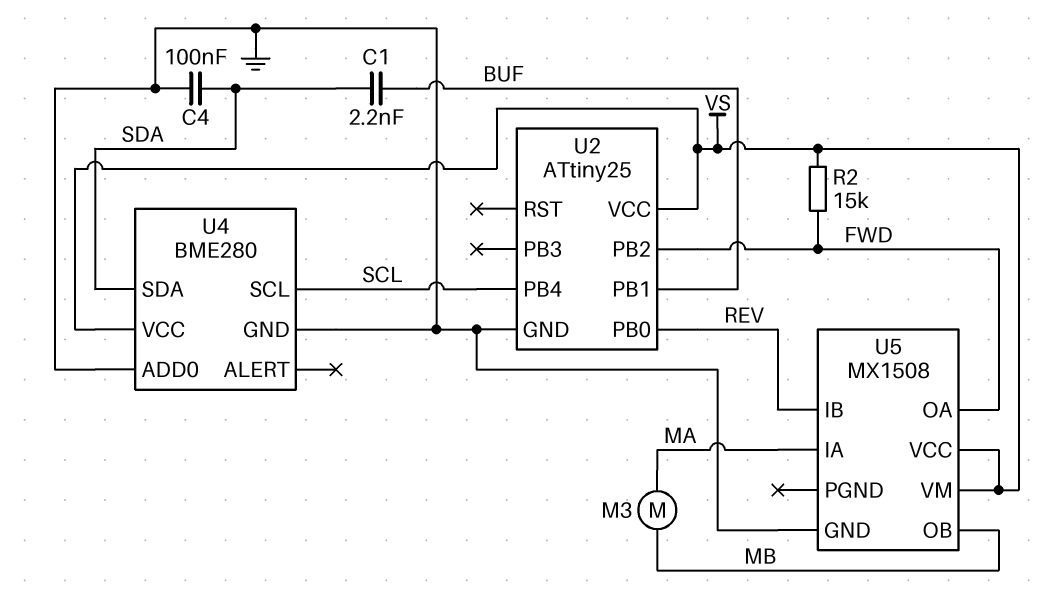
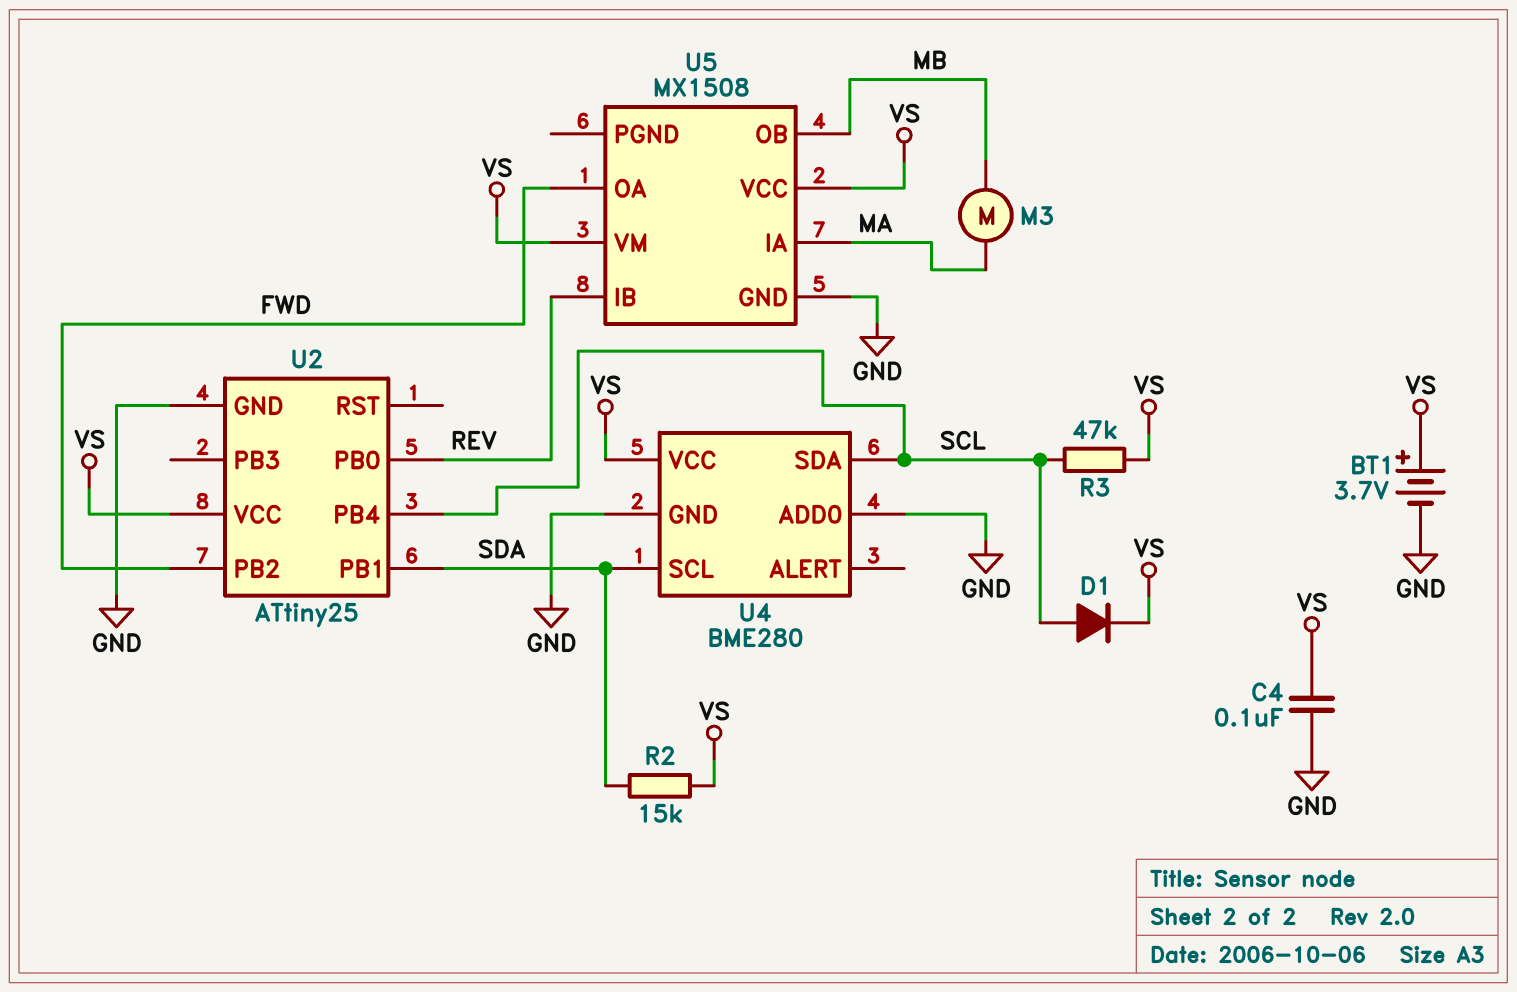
BT1: none -> 3.7V (plus VS, minus GND)
C1: 2.2nF (BUF, SDA) -> none
C4: 100nF (GND, SDA) -> 100nF (GND, VS)
D1: none -> diode (A SCL, K VS)
R2: 15k (FWD, VS) -> 15k (SDA, VS)
R3: none -> 47k (SCL, VS)
U2 pin PB1: BUF -> SDA
U4 pin SCL: SCL -> SDA
U4 pin SDA: SDA -> SCL

